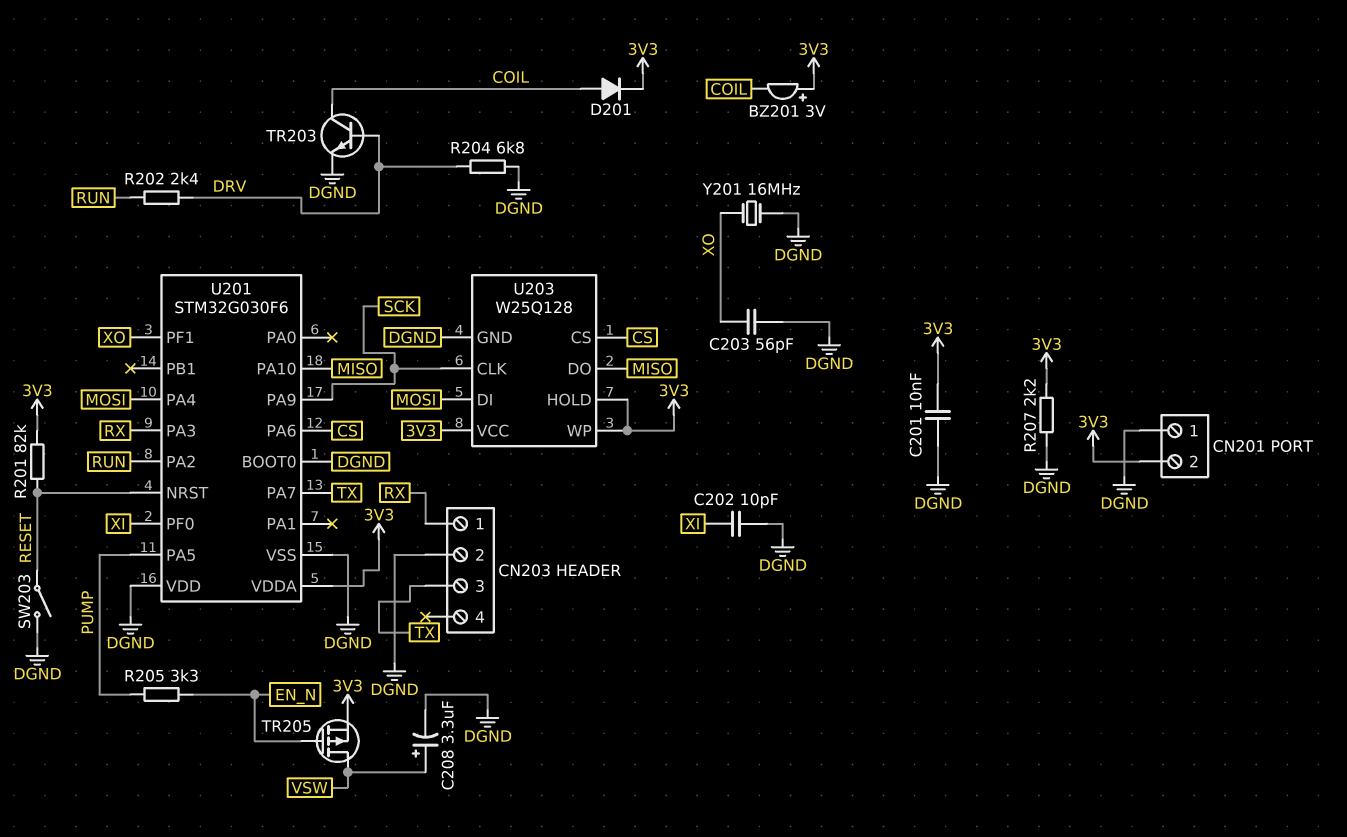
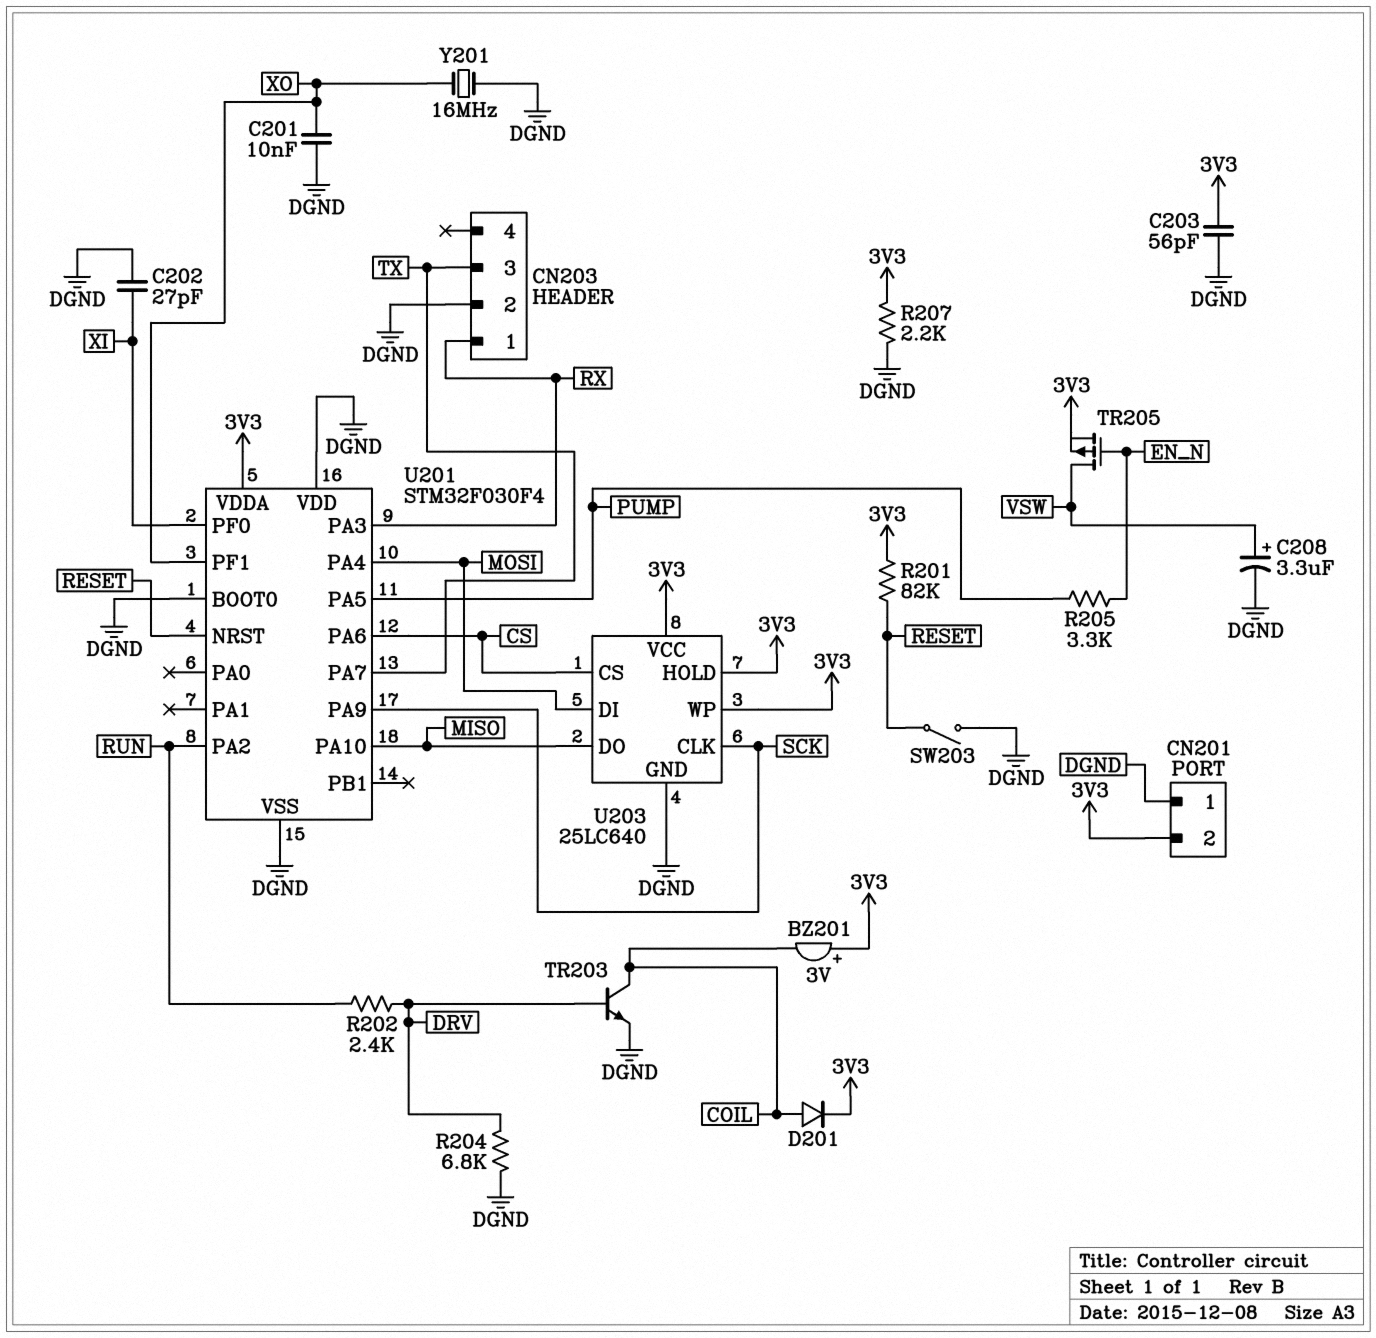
C201: 10nF (3V3, DGND) -> 10nF (DGND, XO)
C202: 10pF (DGND, XI) -> 27pF (DGND, XI)
C203: 56pF (DGND, XO) -> 56pF (3V3, DGND)
U201: STM32G030F6 -> STM32F030F4
U203: W25Q128 -> 25LC640

